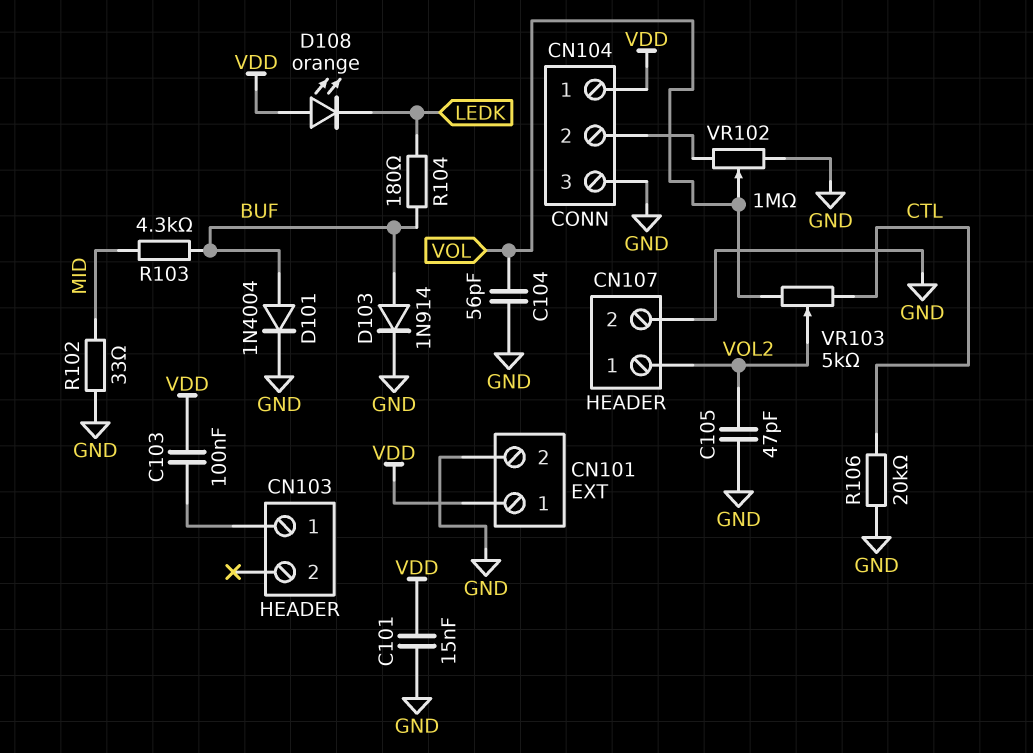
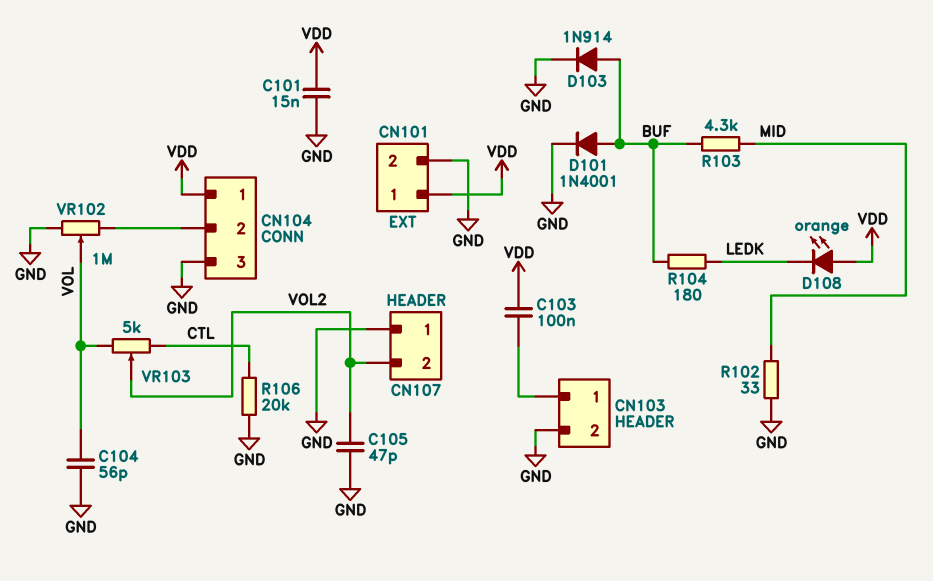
CN103 pin 2: none -> GND
CN107 pin 1: VOL2 -> GND
CN107 pin 2: GND -> VOL2
D101: diode 1N4004 (A BUF, K GND) -> diode 1N4001 (A BUF, K GND)

